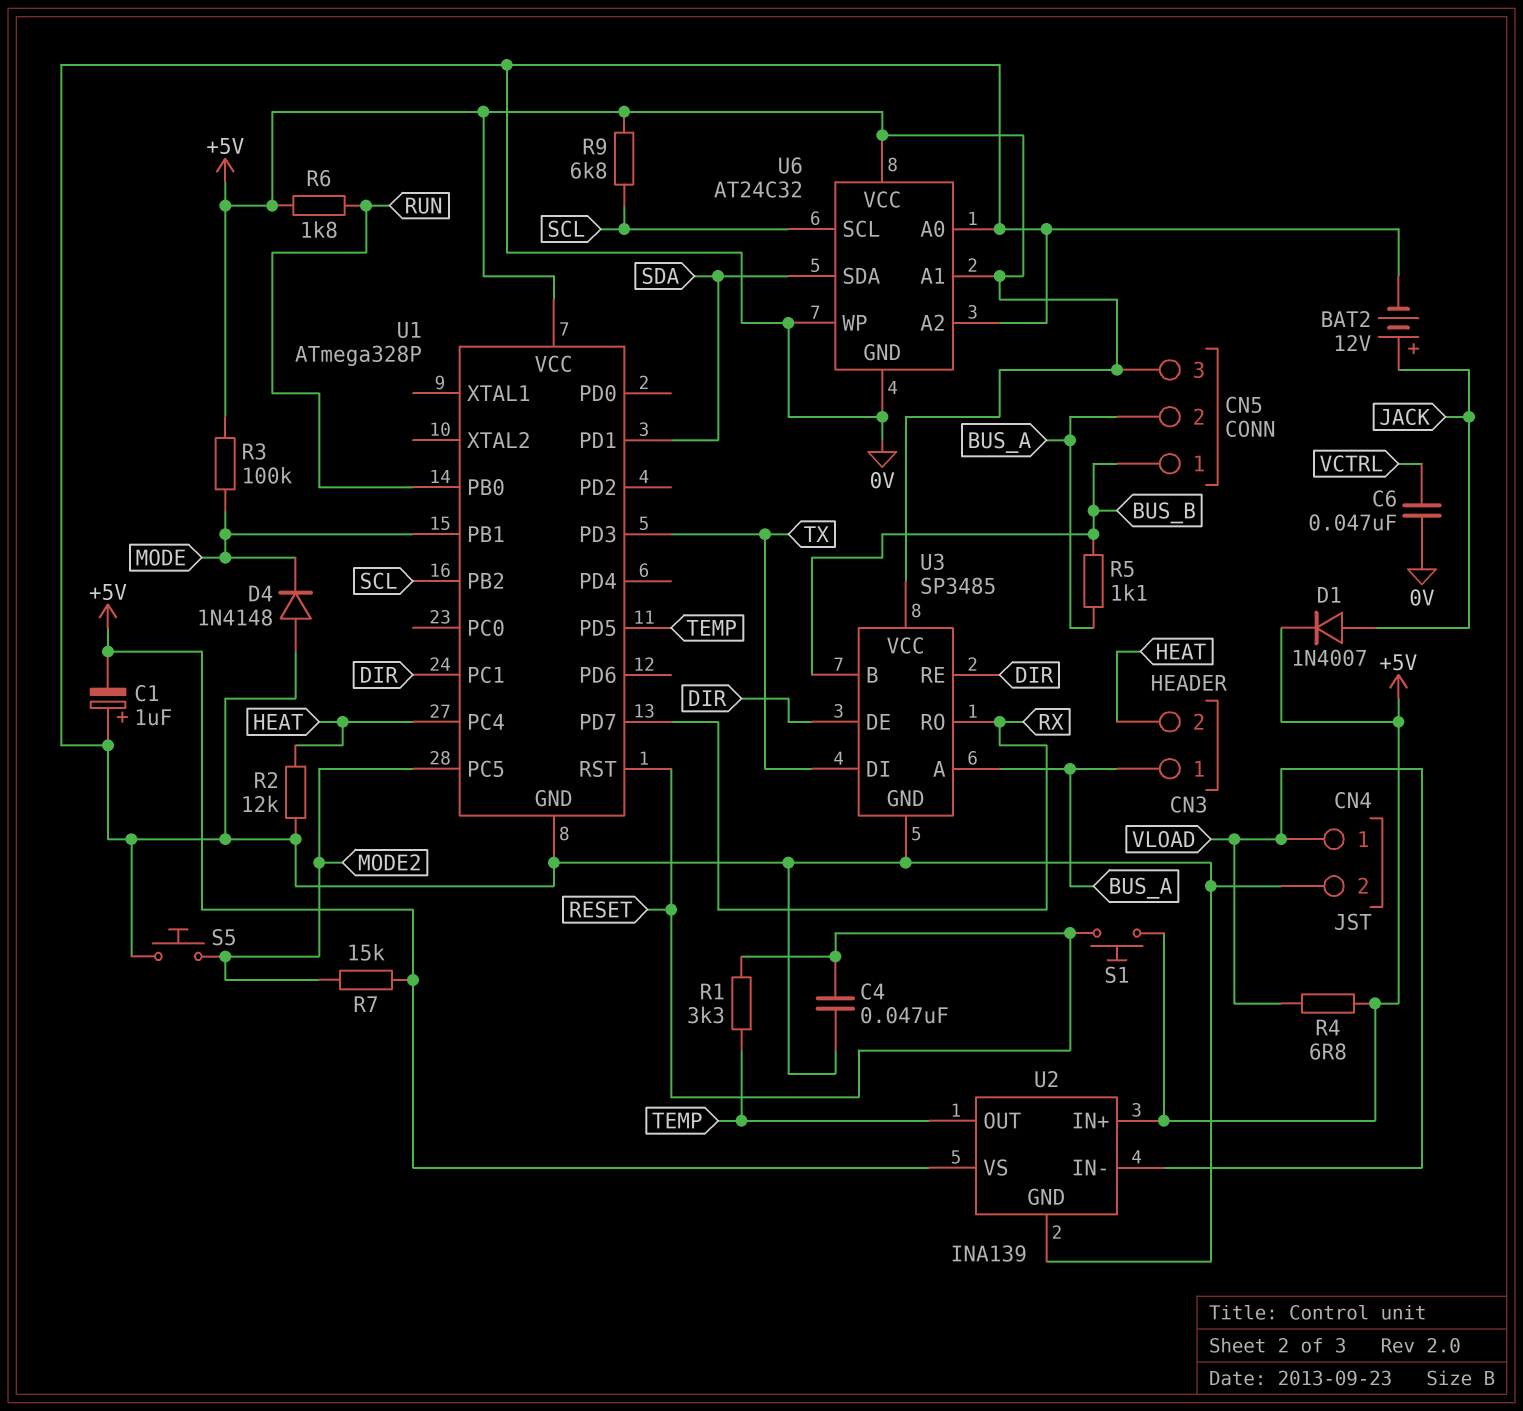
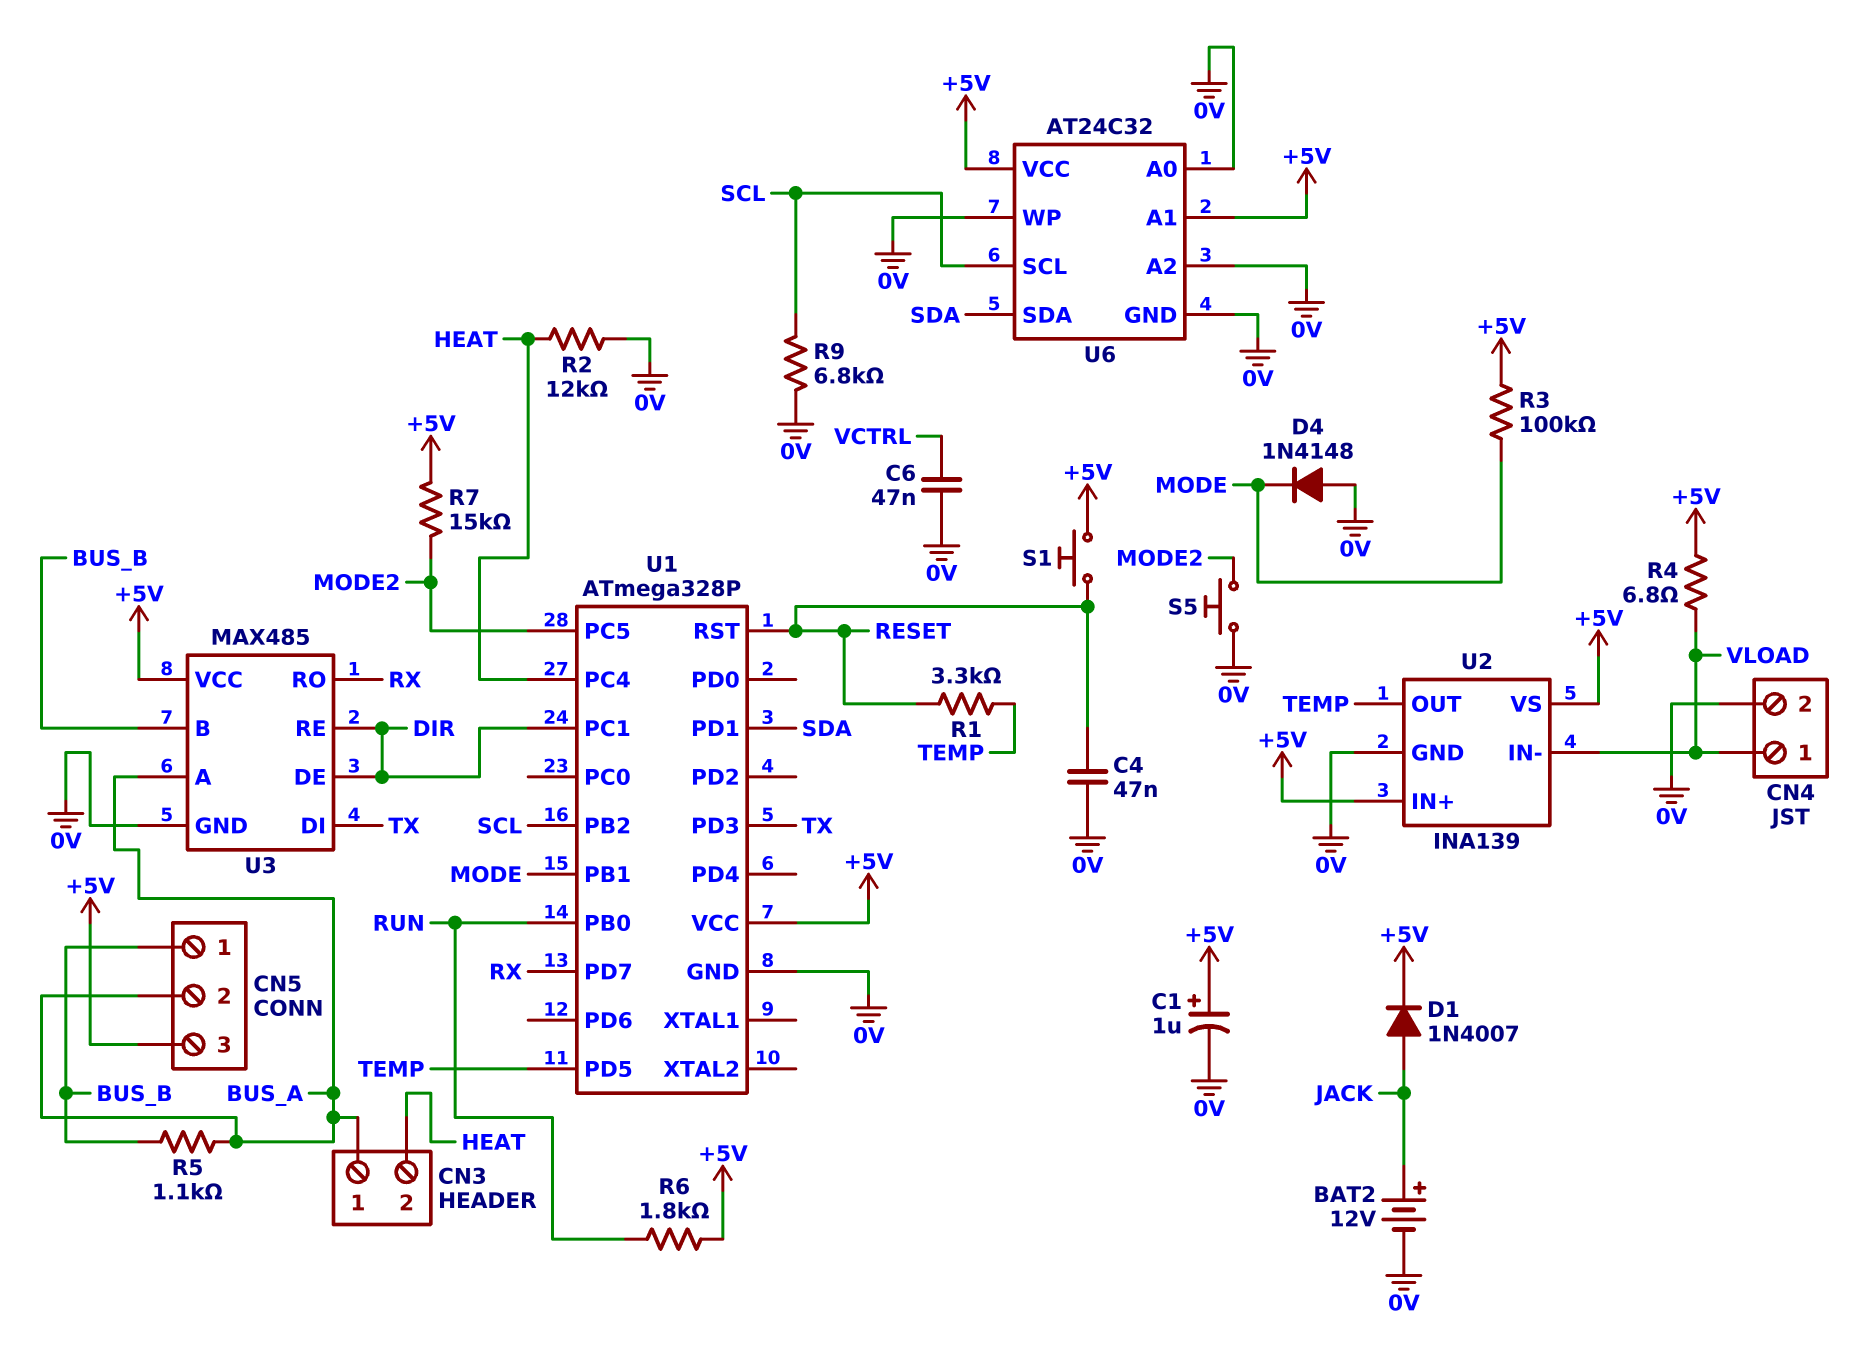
C1: 1uF (plus 0V, minus +5V) -> 1uF (plus +5V, minus 0V)
R9: 6.8k (+5V, SCL) -> 6.8k (0V, SCL)
U3: SP3485 -> MAX485

